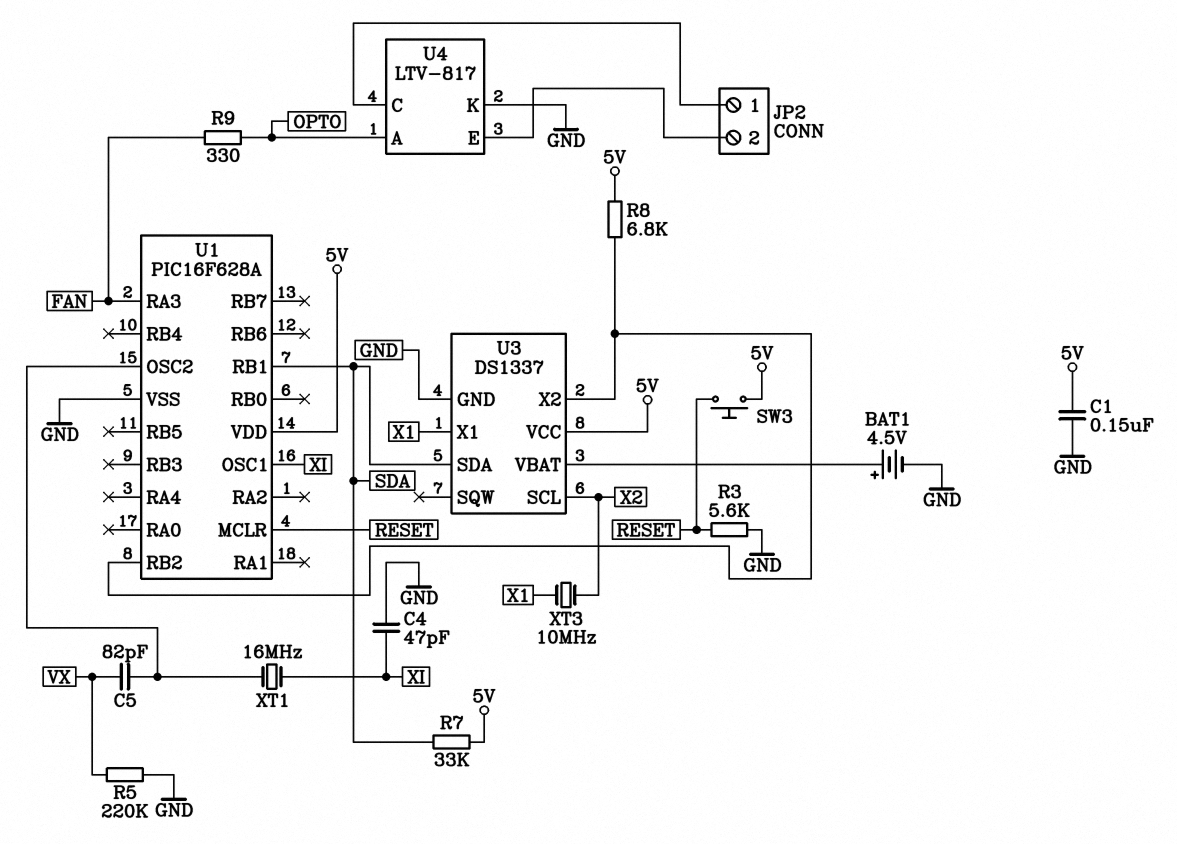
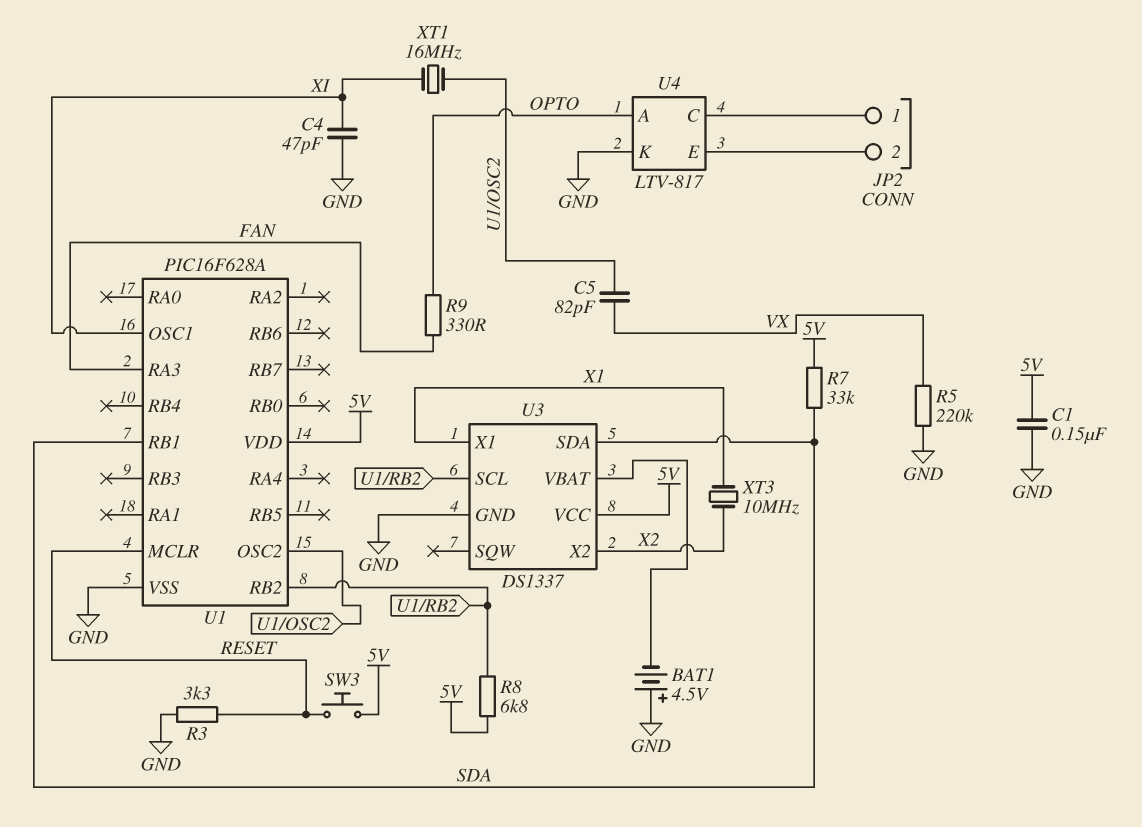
BAT1: 4.5V (plus U3/VBAT, minus GND) -> 4.5V (plus GND, minus U3/VBAT)
R3: 5.6k (GND, RESET) -> 3.3k (GND, RESET)
U3 pin SCL: X2 -> U1/RB2
U3 pin X2: U1/RB2 -> X2

